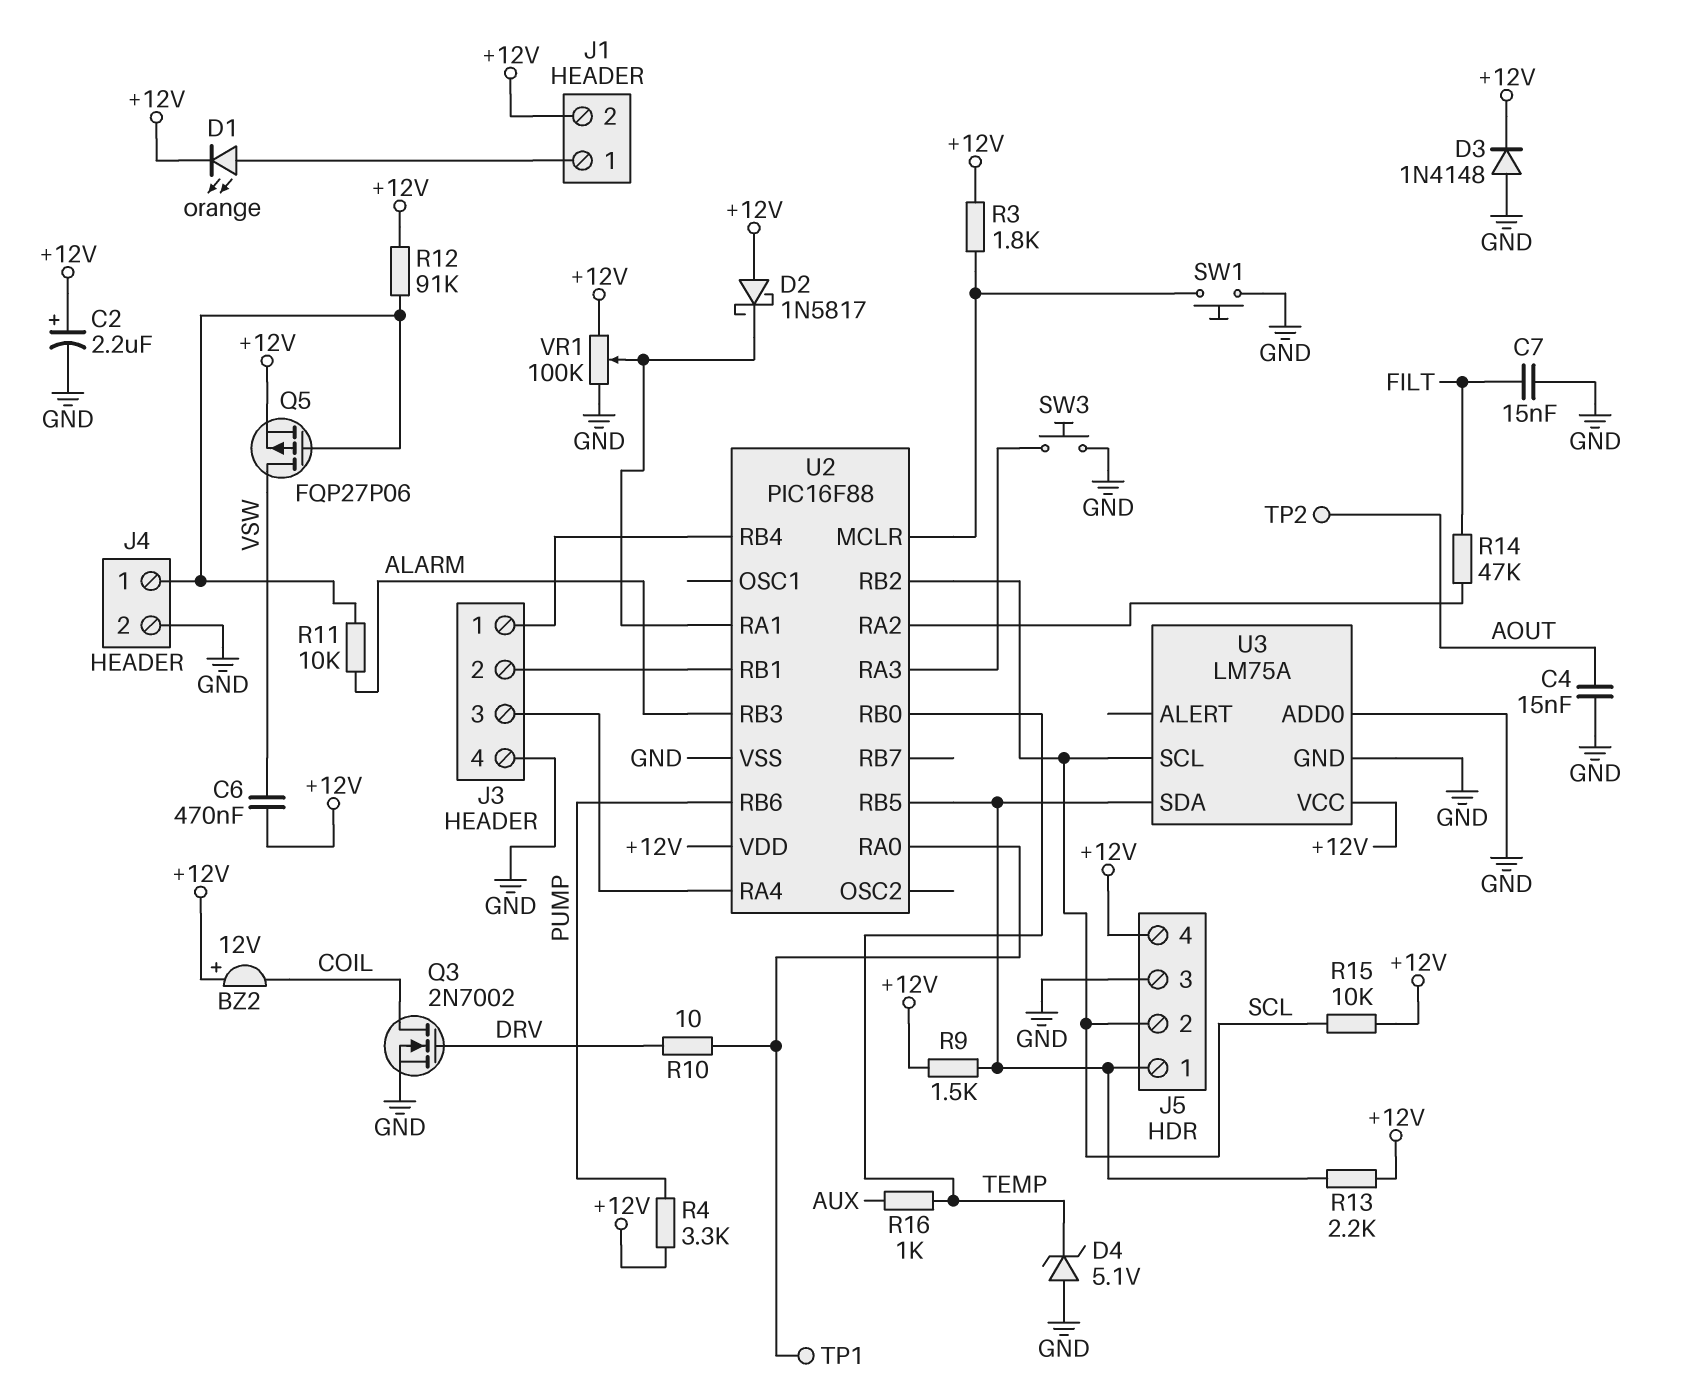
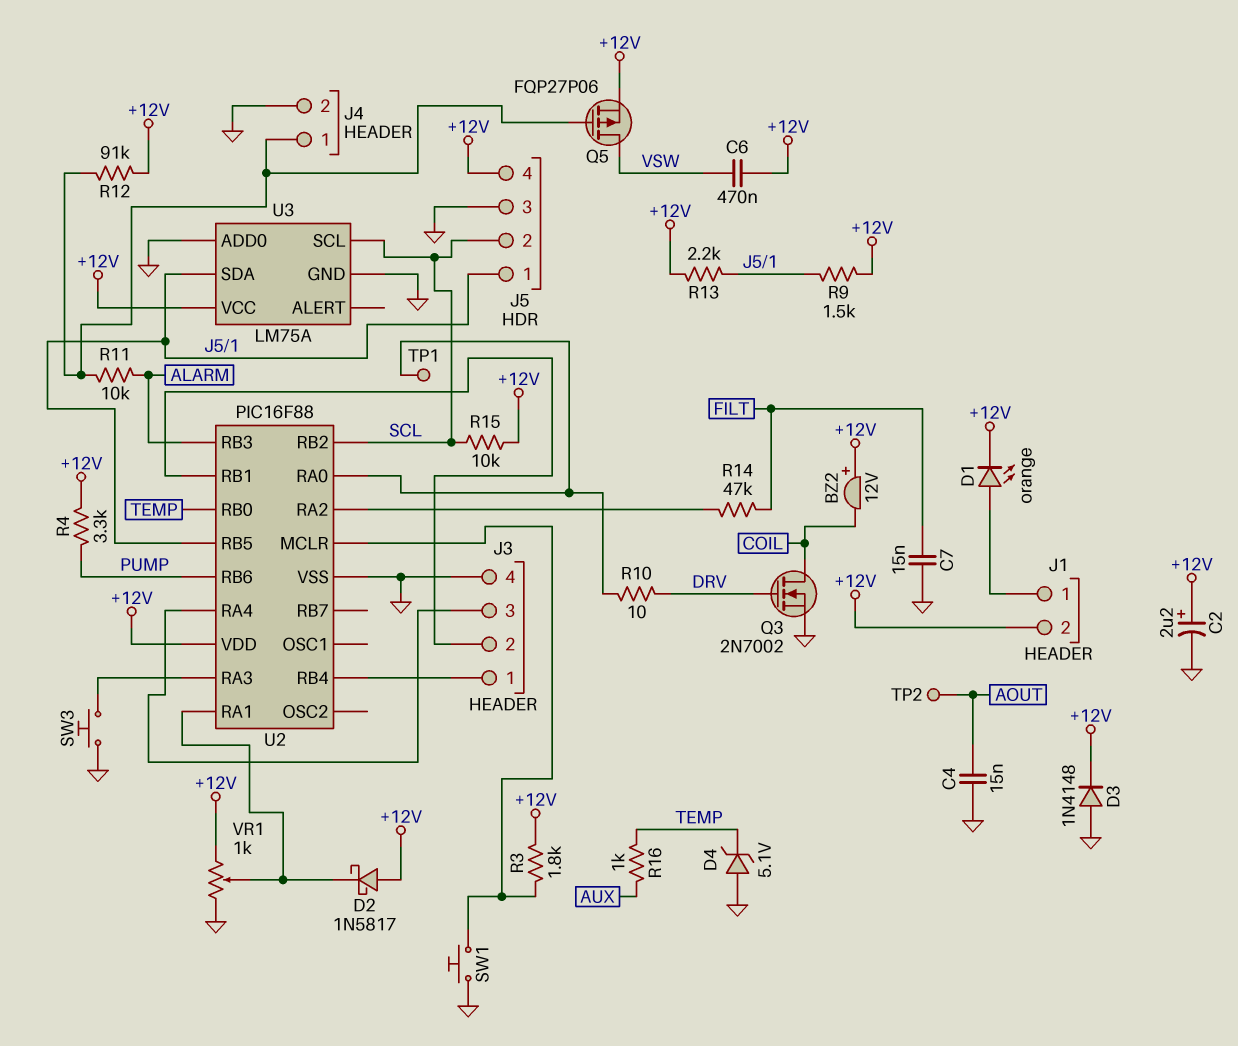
VR1: 100k (+12V, GND, wiper U2/RA1) -> 1k (+12V, GND, wiper U2/RA1)

